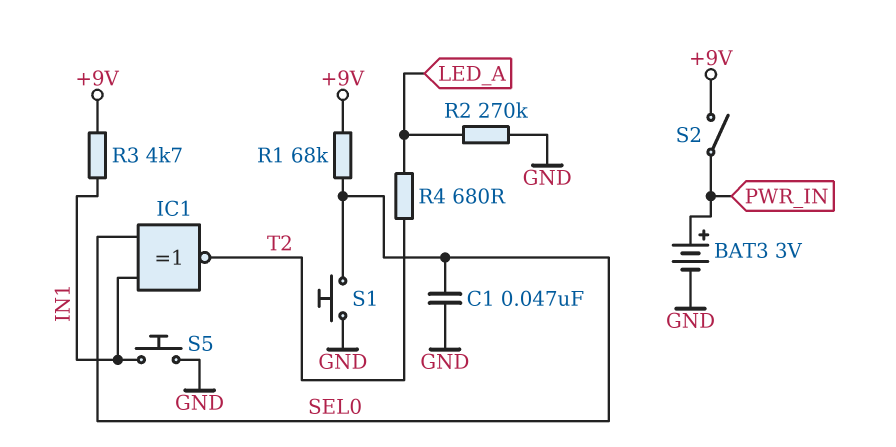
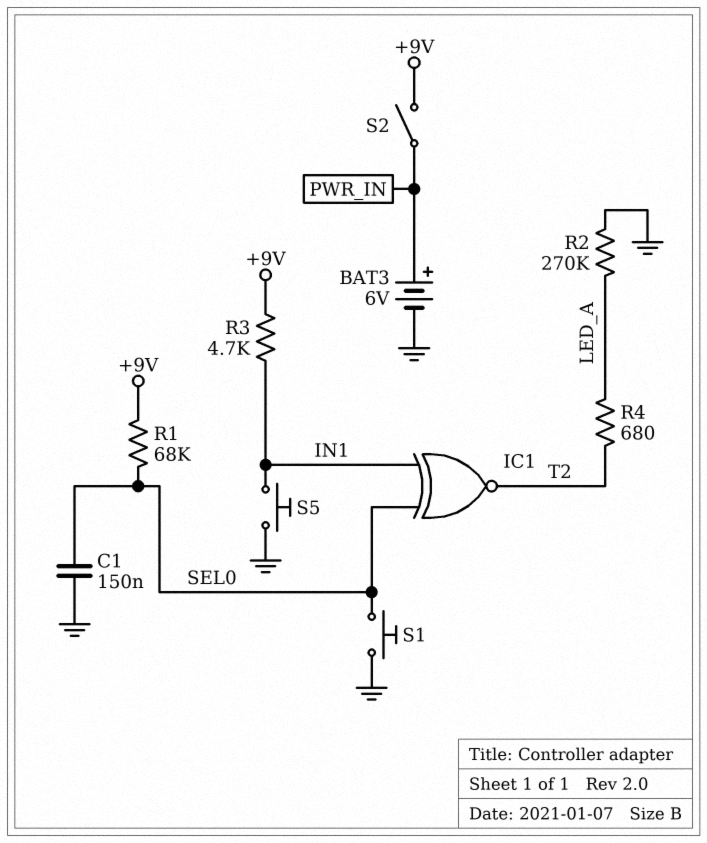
BAT3: 3V (plus PWR_IN, minus GND) -> 6V (plus PWR_IN, minus GND)
C1: 47nF (GND, SEL0) -> 150nF (GND, SEL0)

